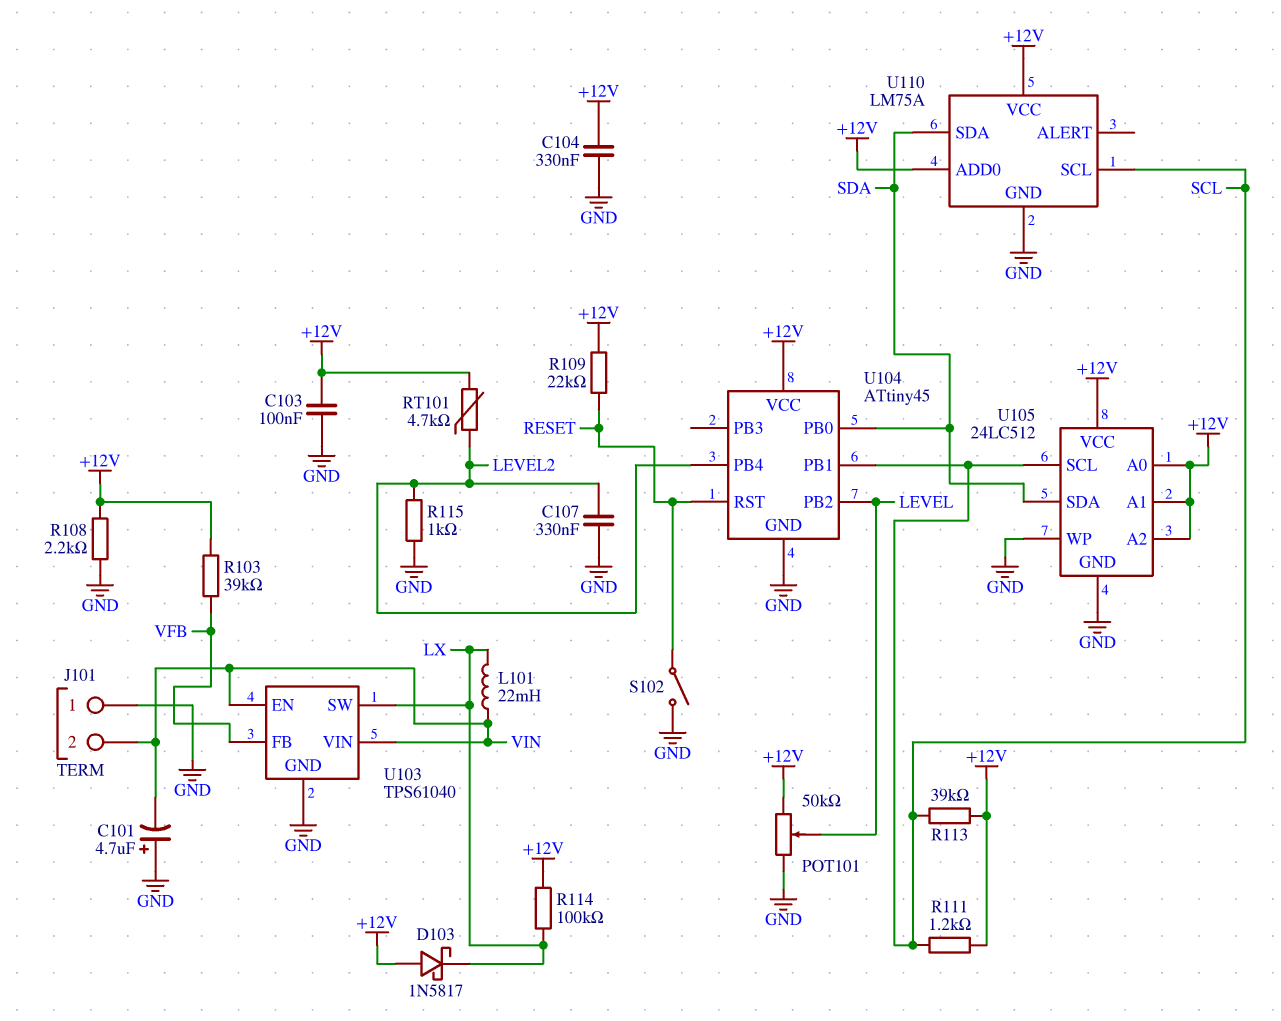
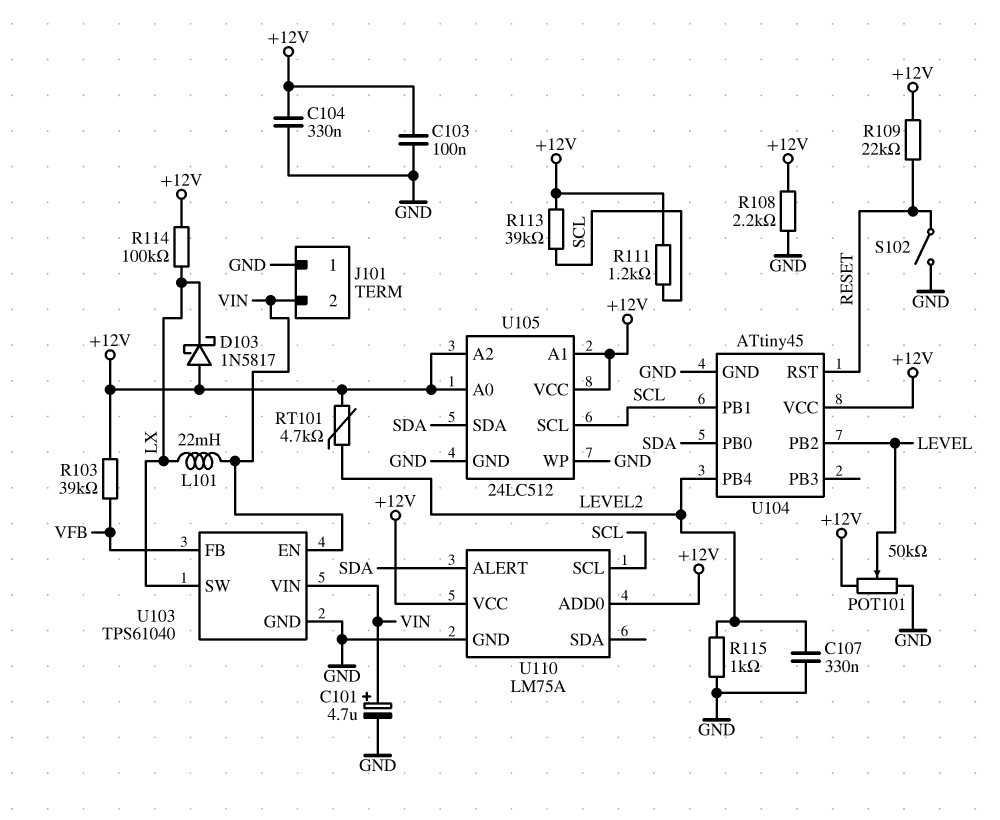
C101: 4.7uF (plus GND, minus VIN) -> 4.7uF (plus VIN, minus GND)
U110 pin ALERT: none -> SDA
U110 pin SDA: SDA -> none

